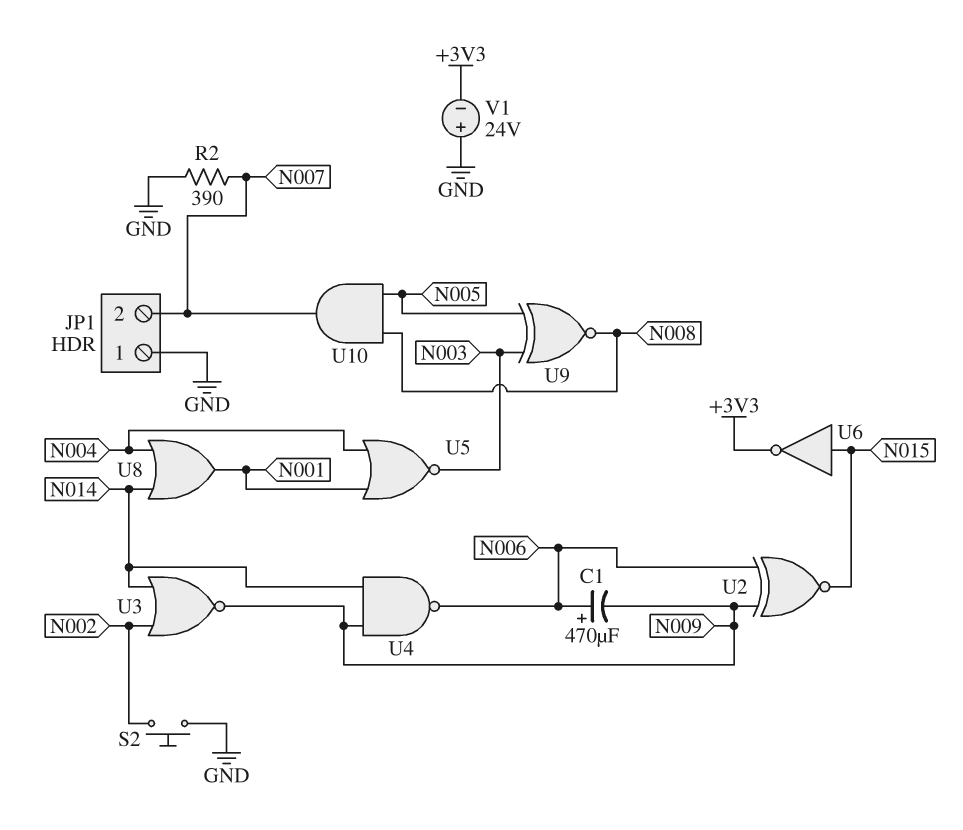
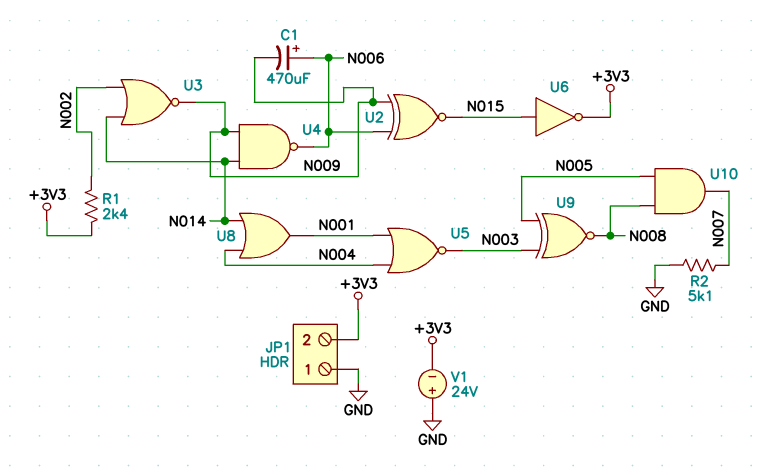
JP1 pin 2: N007 -> +3V3
R1: none -> 2.4k (+3V3, N002)
R2: 390 (GND, N007) -> 5.1k (GND, N007)
S2: button (GND, N002) -> none

